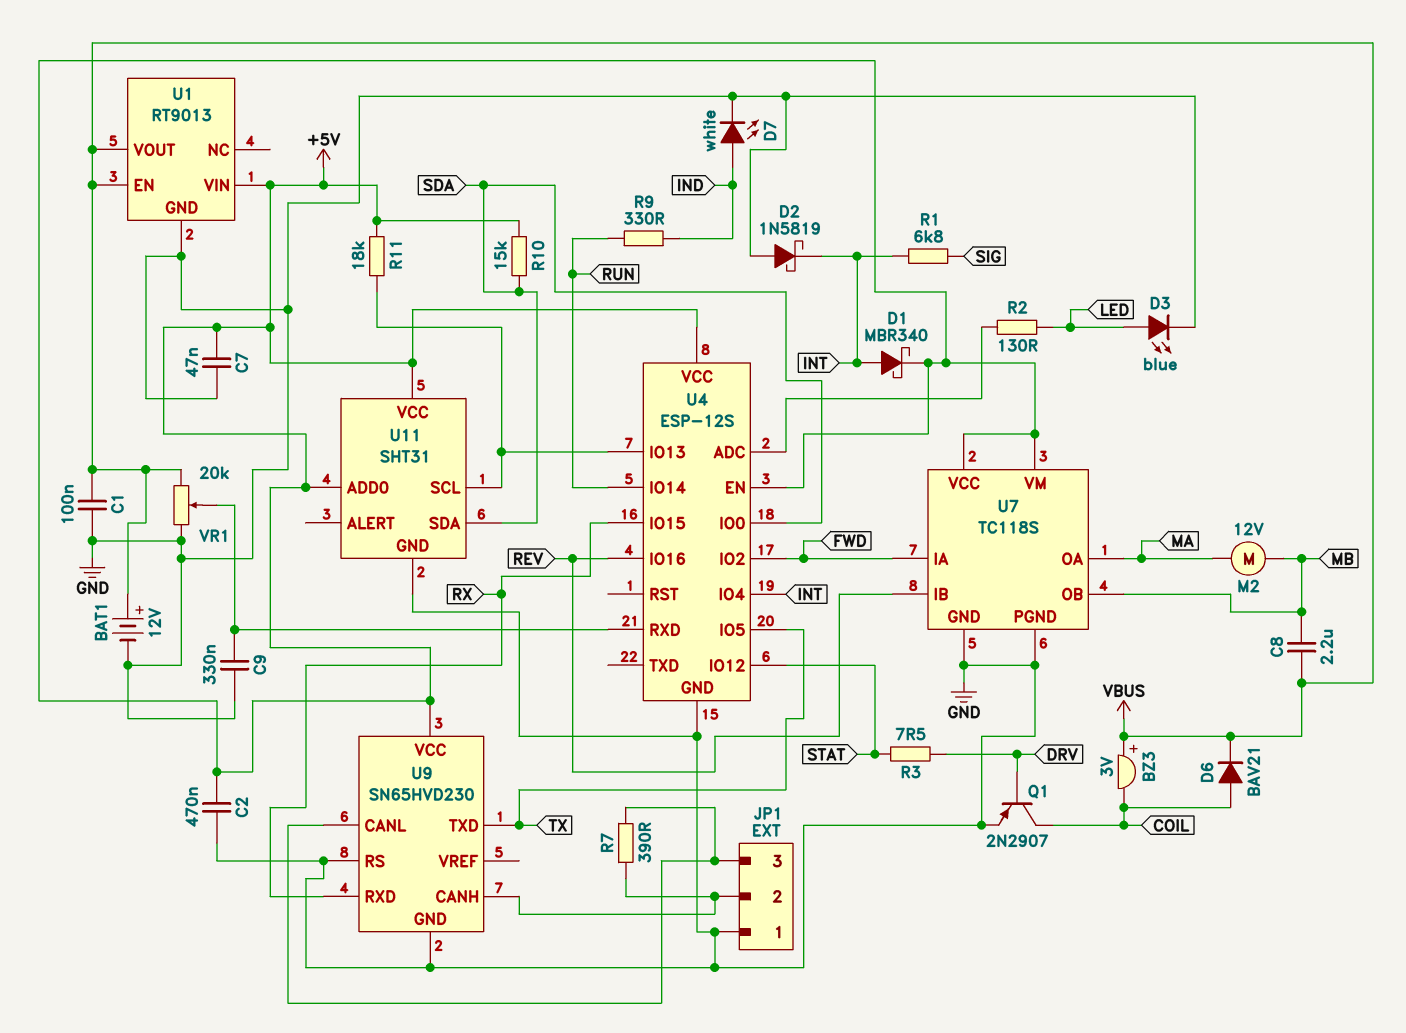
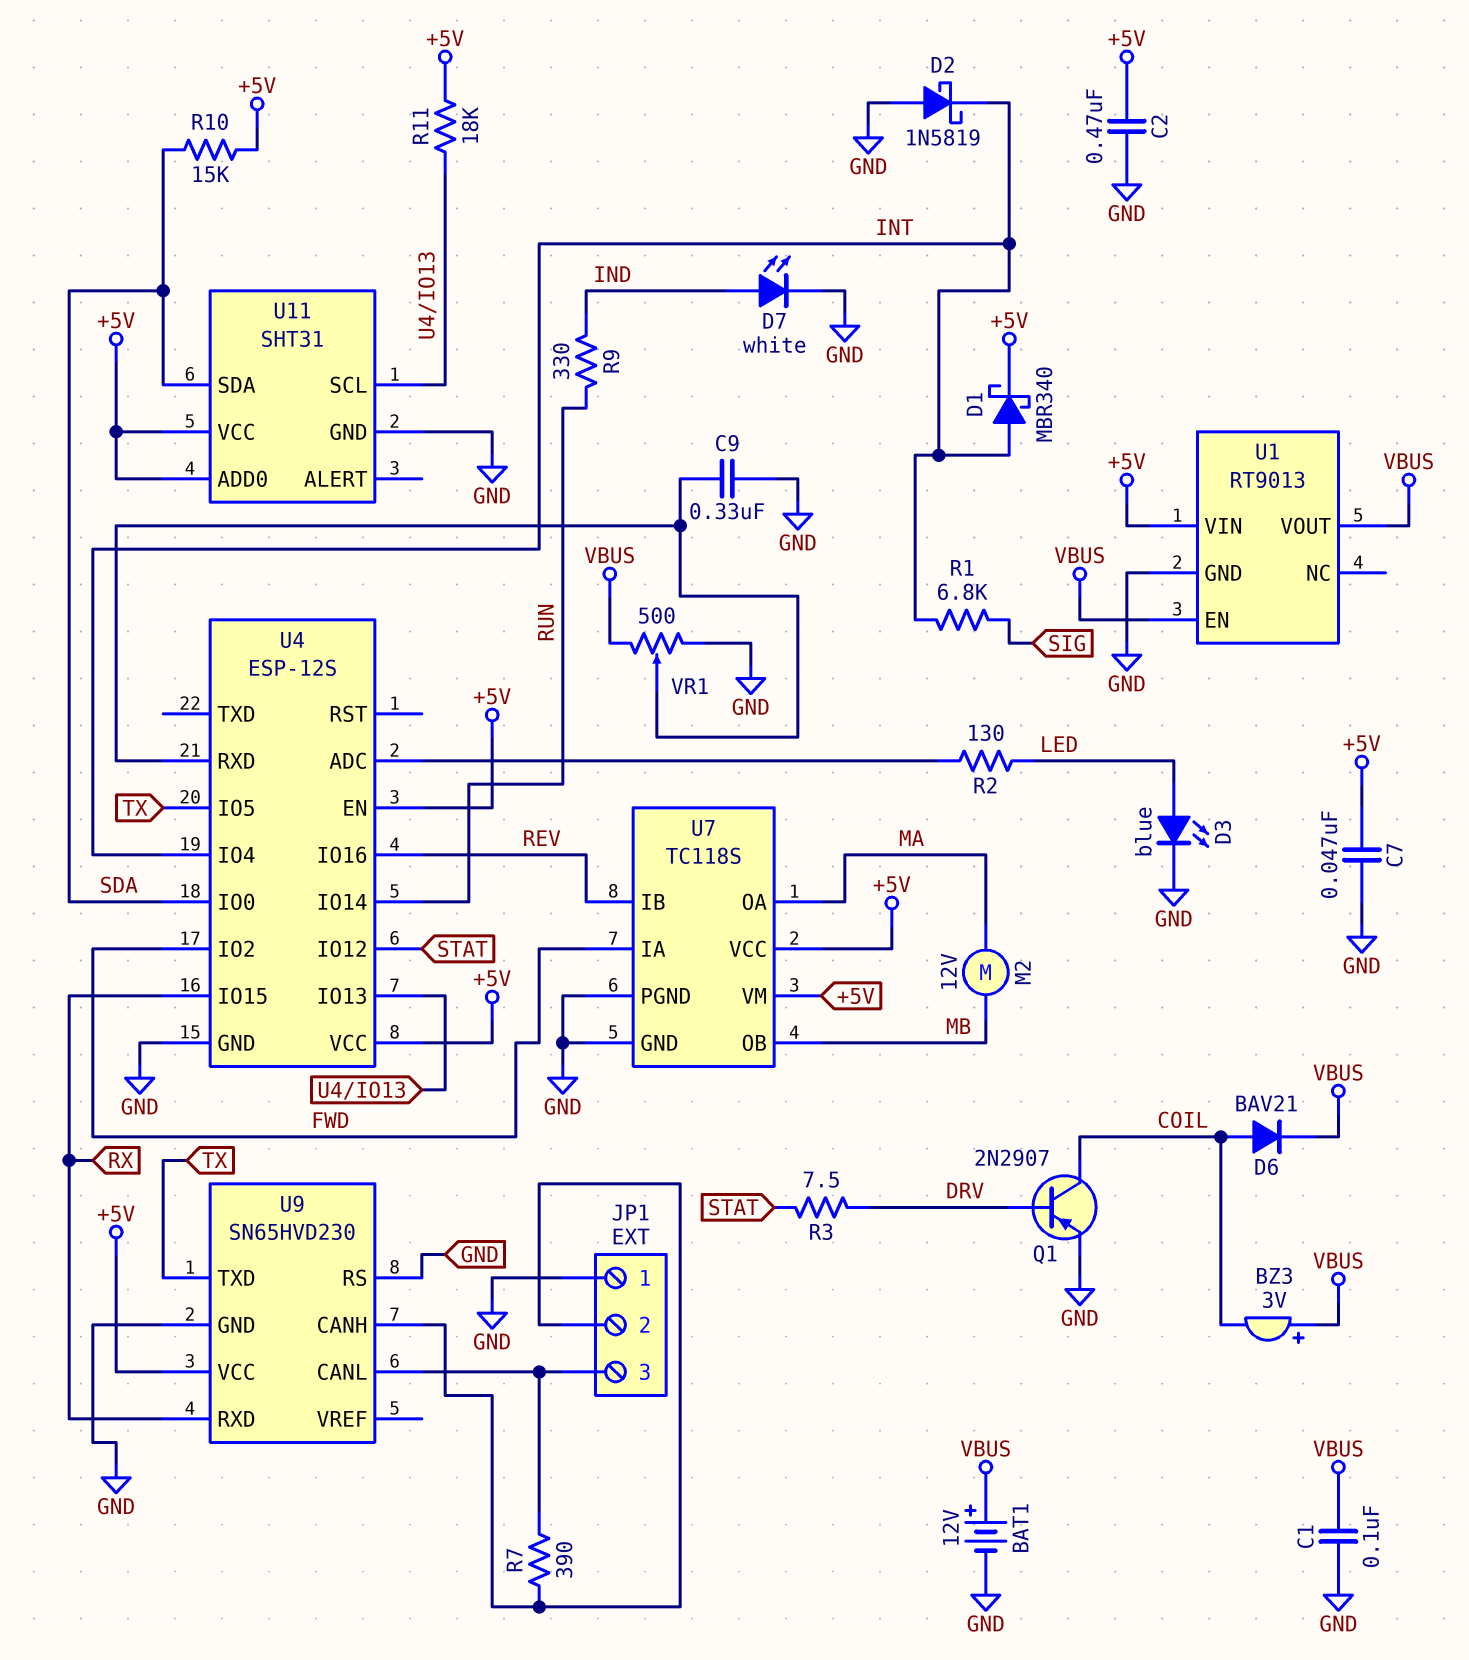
C8: 2.2uF (MB, VBUS) -> none
VR1: 20k (GND, VBUS, wiper U4/RXD) -> 500 (GND, VBUS, wiper U4/RXD)

